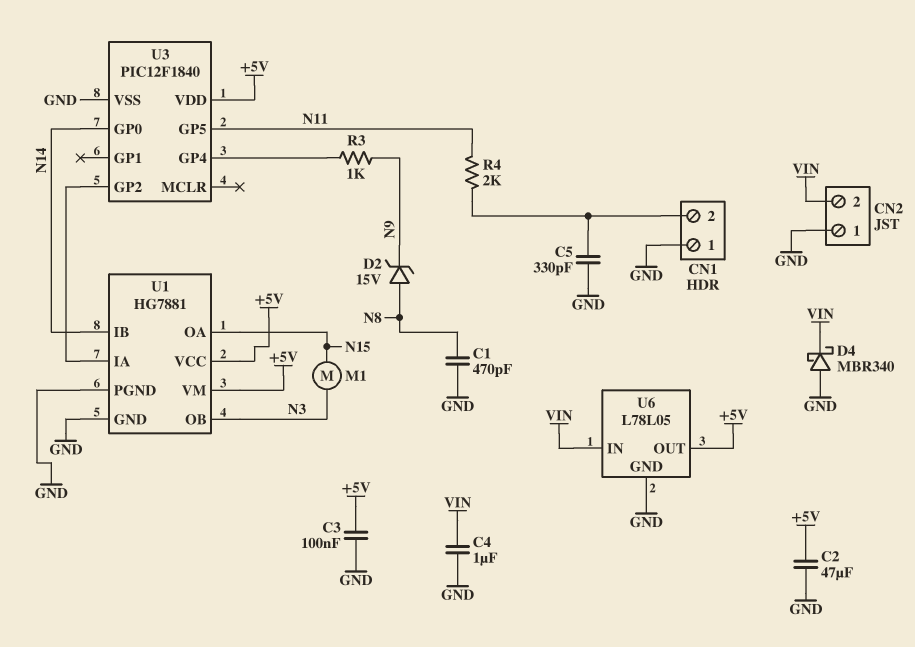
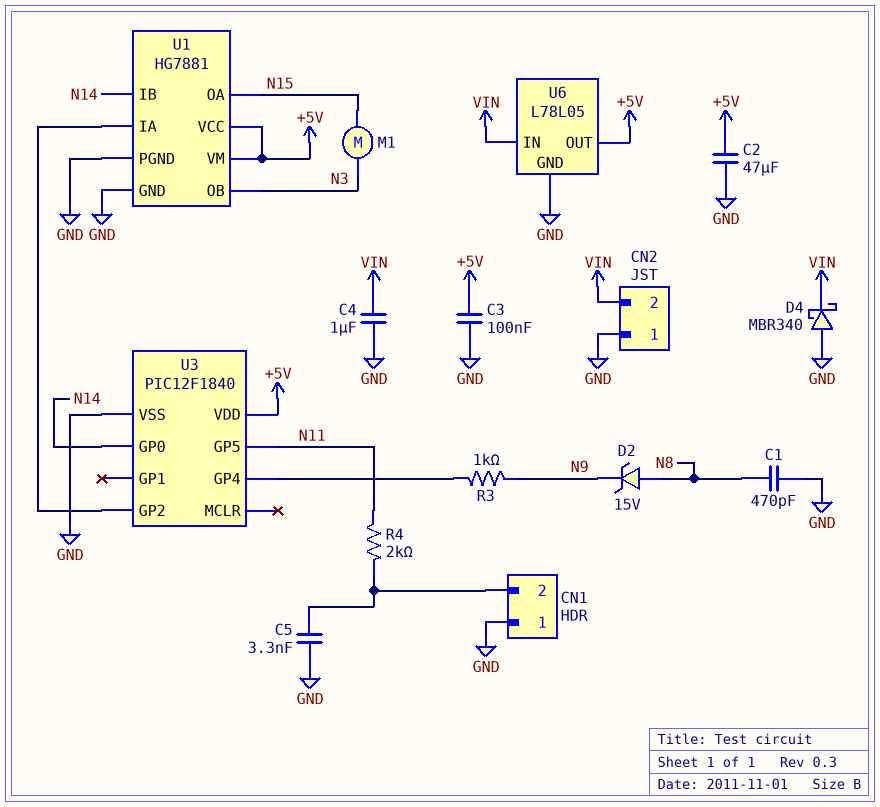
C5: 330pF (CN1/2, GND) -> 3.3nF (CN1/2, GND)

